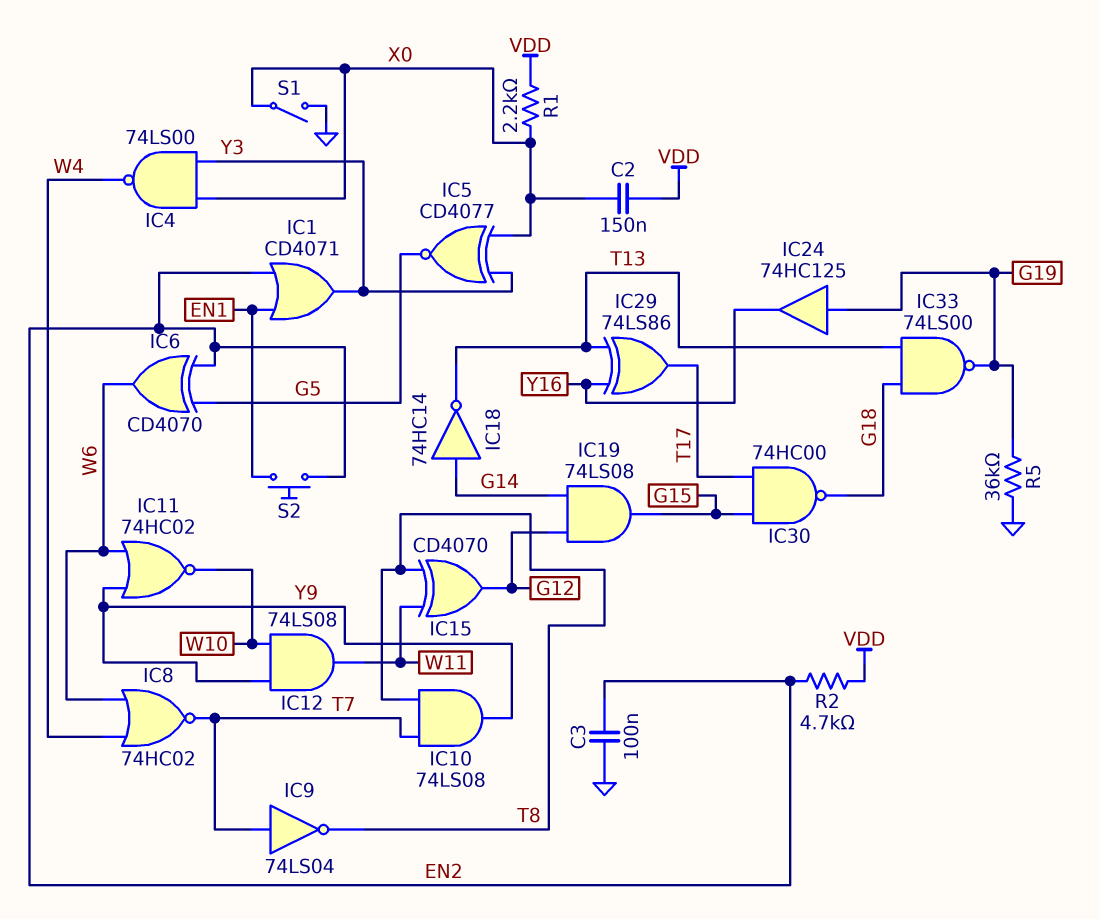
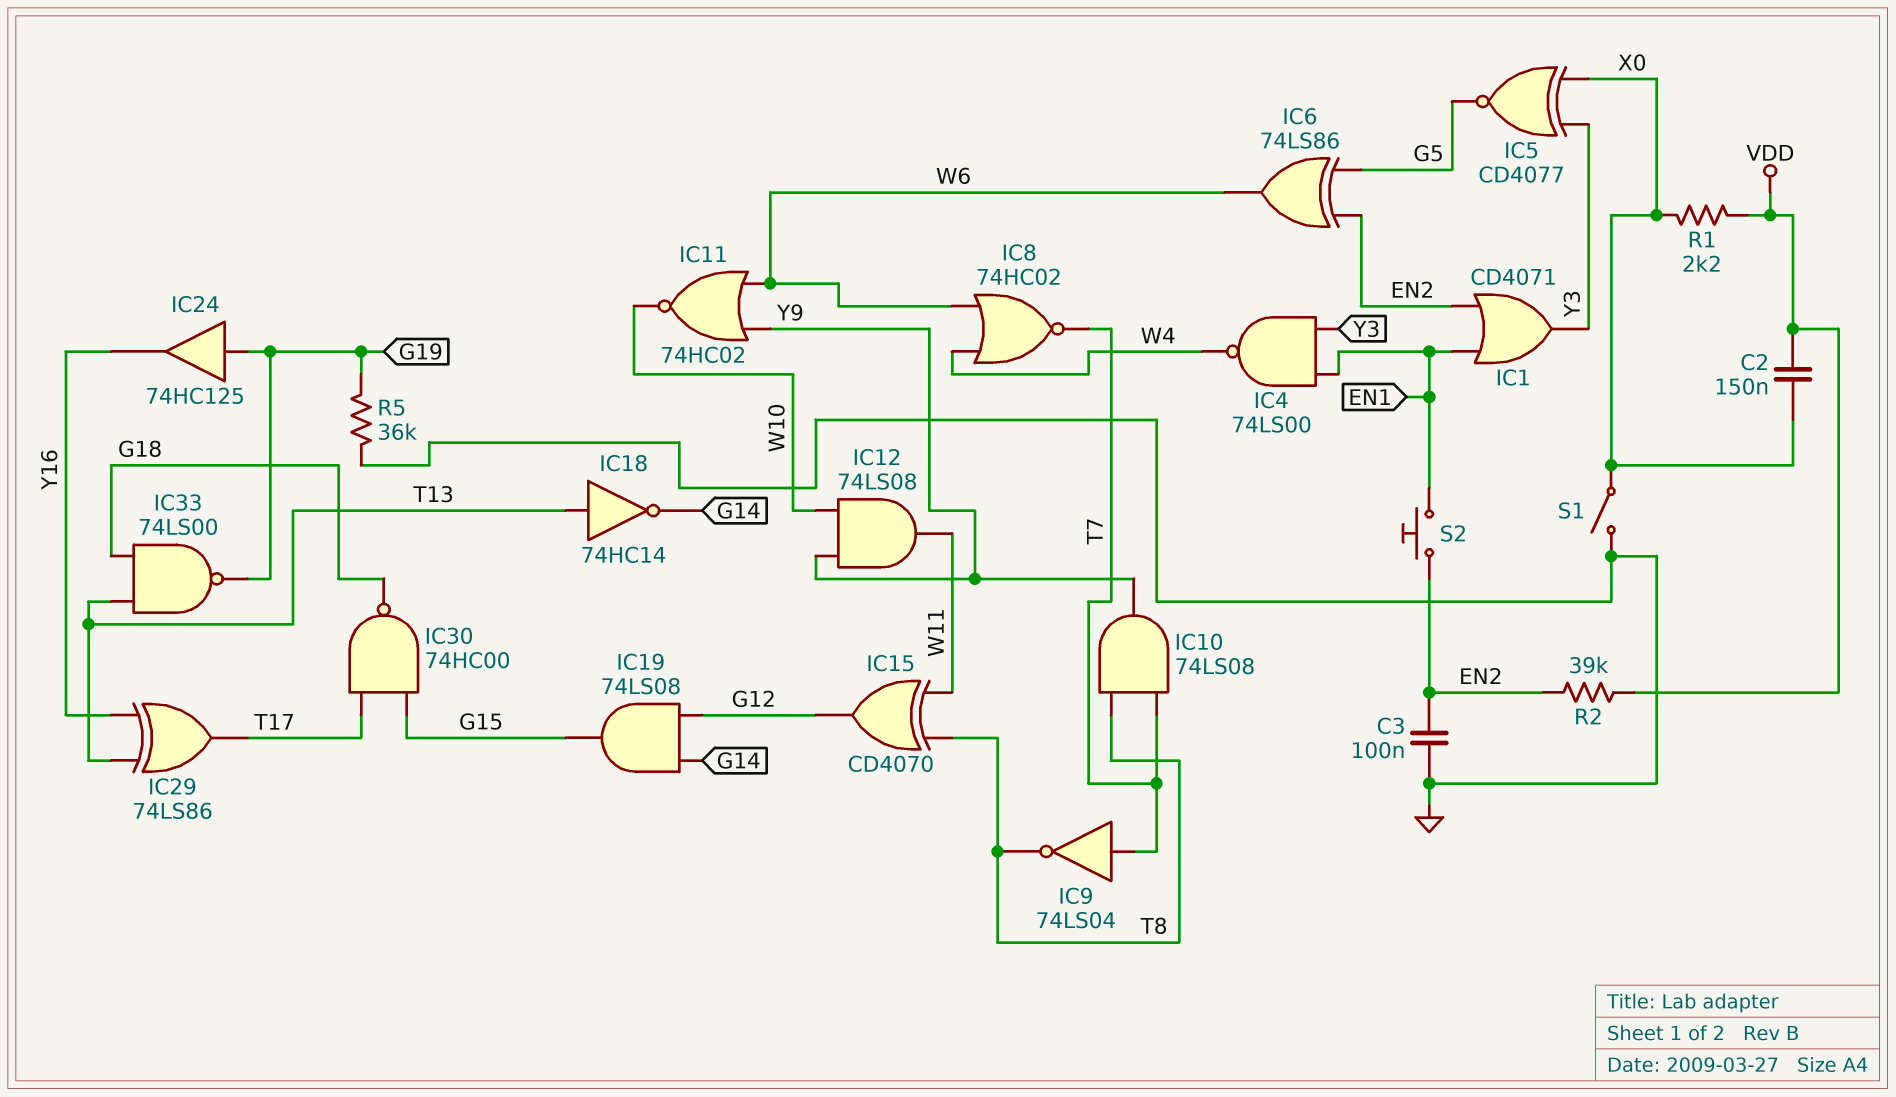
IC4: NAND 74LS00 (in X0, in Y3, out W4) -> NAND 74LS00 (in EN1, in Y3, out W4)
IC6: XOR CD4070 (in EN2, in G5, out W6) -> XOR 74LS86 (in EN2, in G5, out W6)
IC18: NOT 74HC14 (in G14, out T13) -> NOT 74HC14 (in T13, out G14)
R2: 4.7k (EN2, VDD) -> 39k (EN2, VDD)

